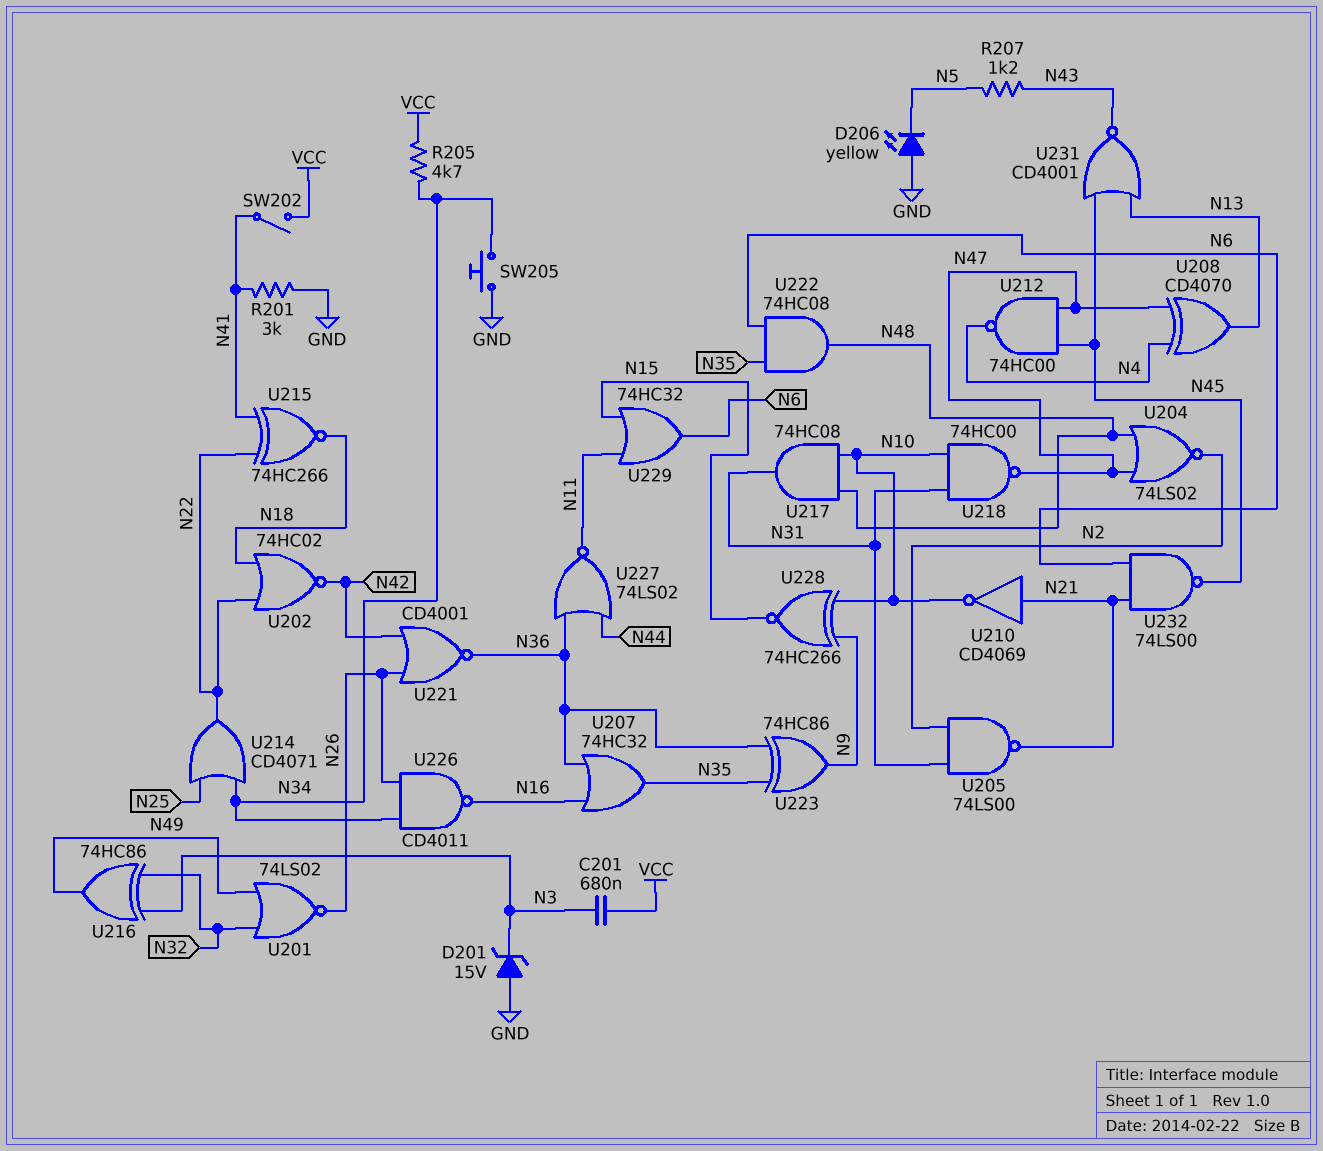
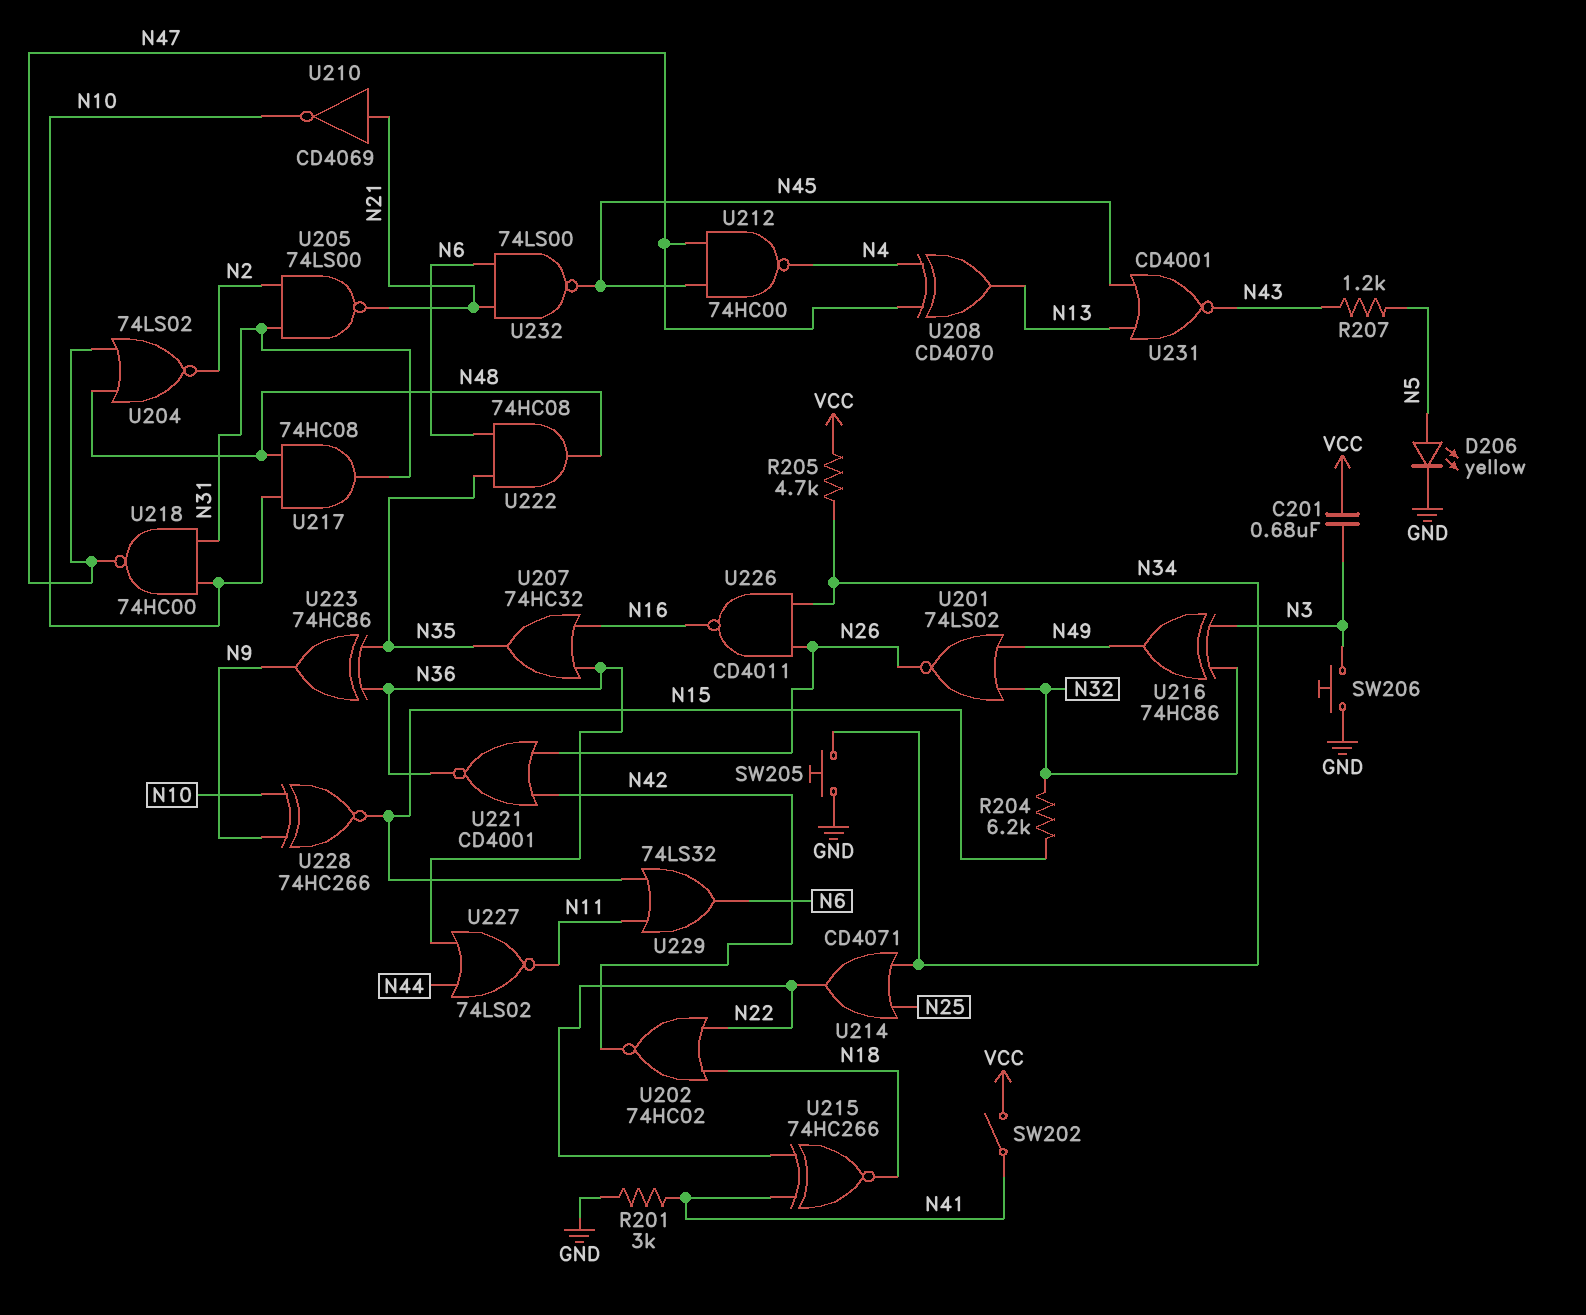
D201: zener 15V (A GND, K N3) -> none
D206: LED yellow (A GND, K N5) -> LED yellow (A N5, K GND)
R204: none -> 6.2k (N15, N32)
SW206: none -> button (GND, N3)
U229: OR 74HC32 (in N11, in N15, out N6) -> OR 74LS32 (in N11, in N15, out N6)

